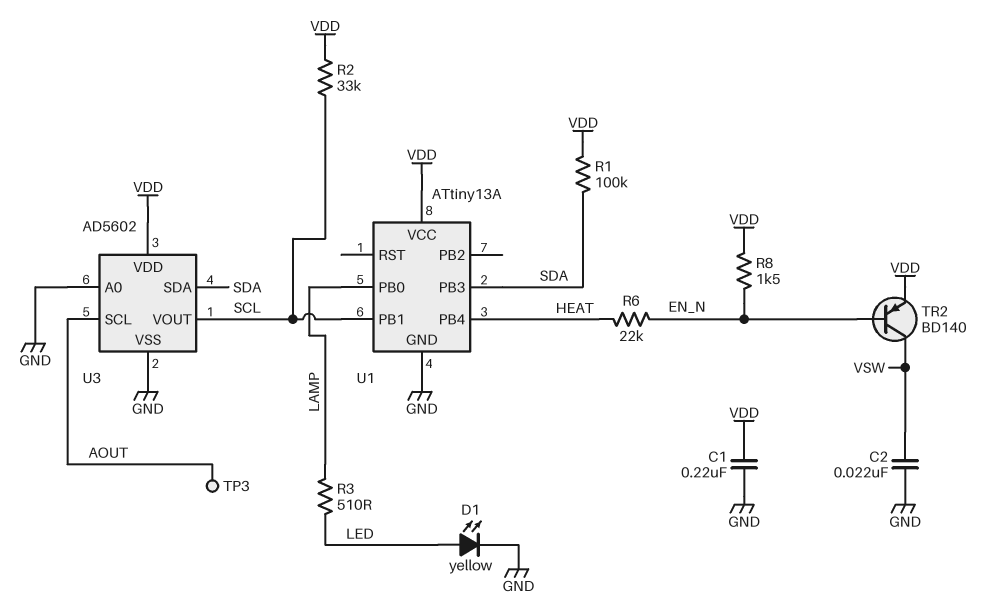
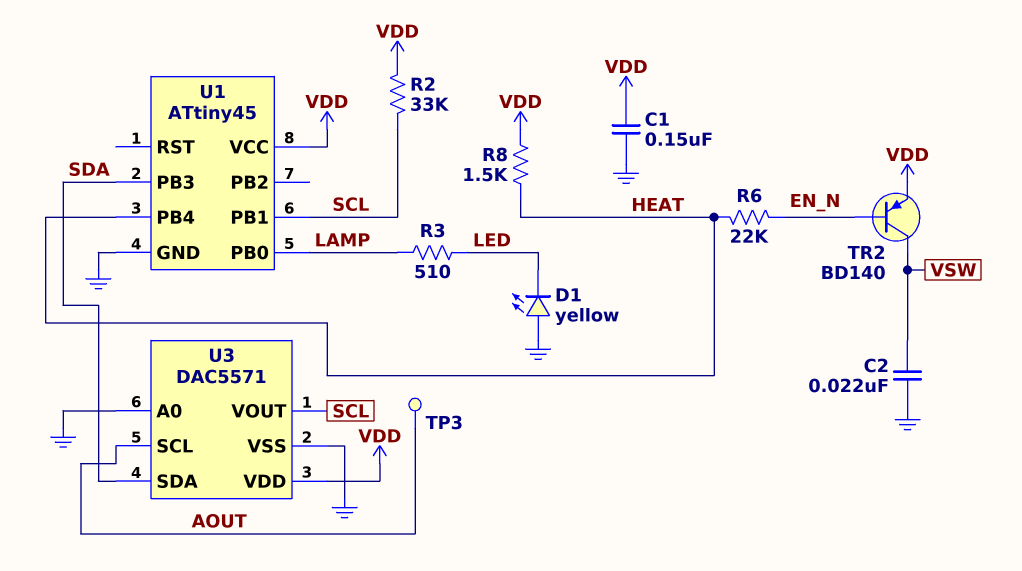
C1: 220nF (GND, VDD) -> 150nF (GND, VDD)
D1: LED yellow (A LED, K GND) -> LED yellow (A GND, K LED)
R1: 100k (SDA, VDD) -> none
R8: 1.5k (EN_N, VDD) -> 1.5k (HEAT, VDD)
U1: ATtiny13A -> ATtiny45
U3: AD5602 -> DAC5571

